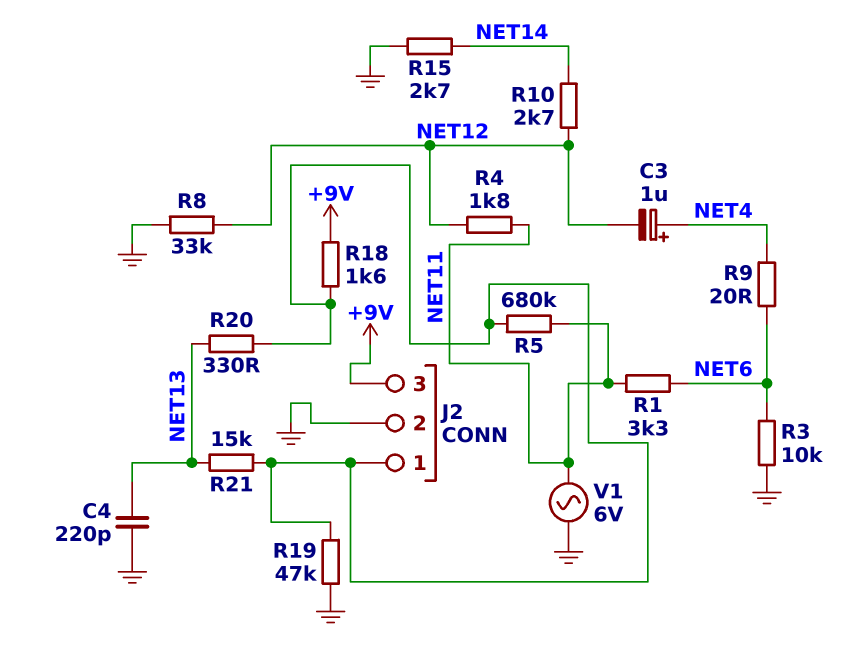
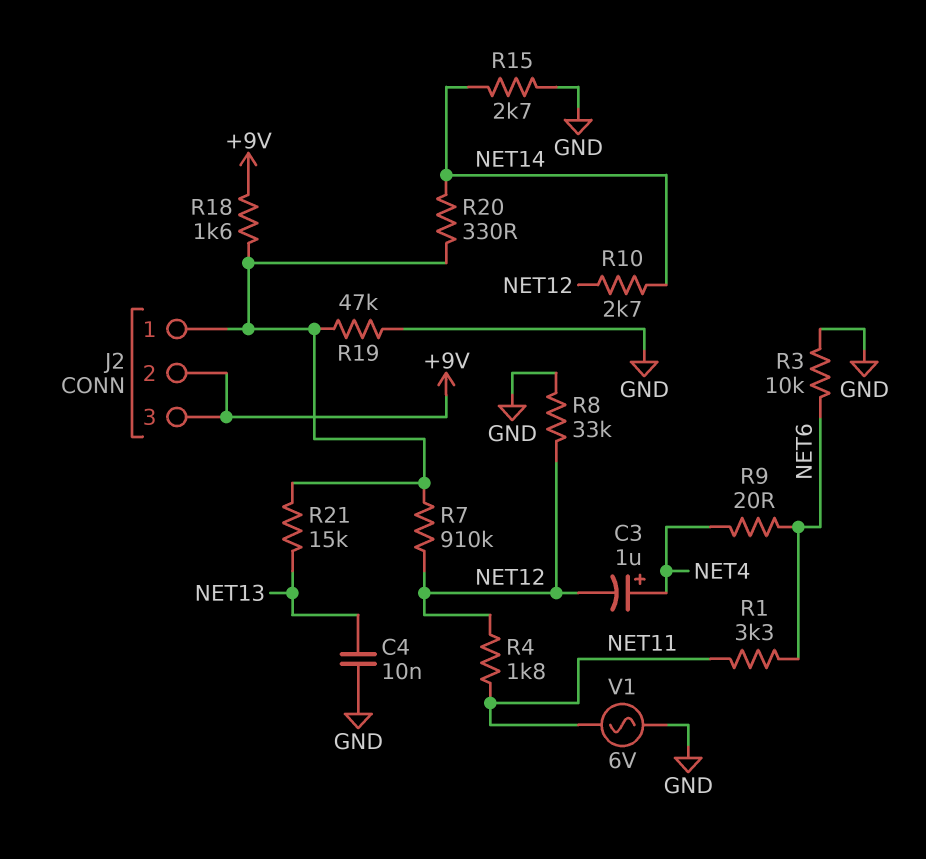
C4: 220pF (GND, NET13) -> 10nF (GND, NET13)
J2 pin 2: GND -> +9V
R5: 680k (J2/1, NET11) -> none
R7: none -> 910k (J2/1, NET12)
R20: 330 (J2/1, NET13) -> 330 (J2/1, NET14)

